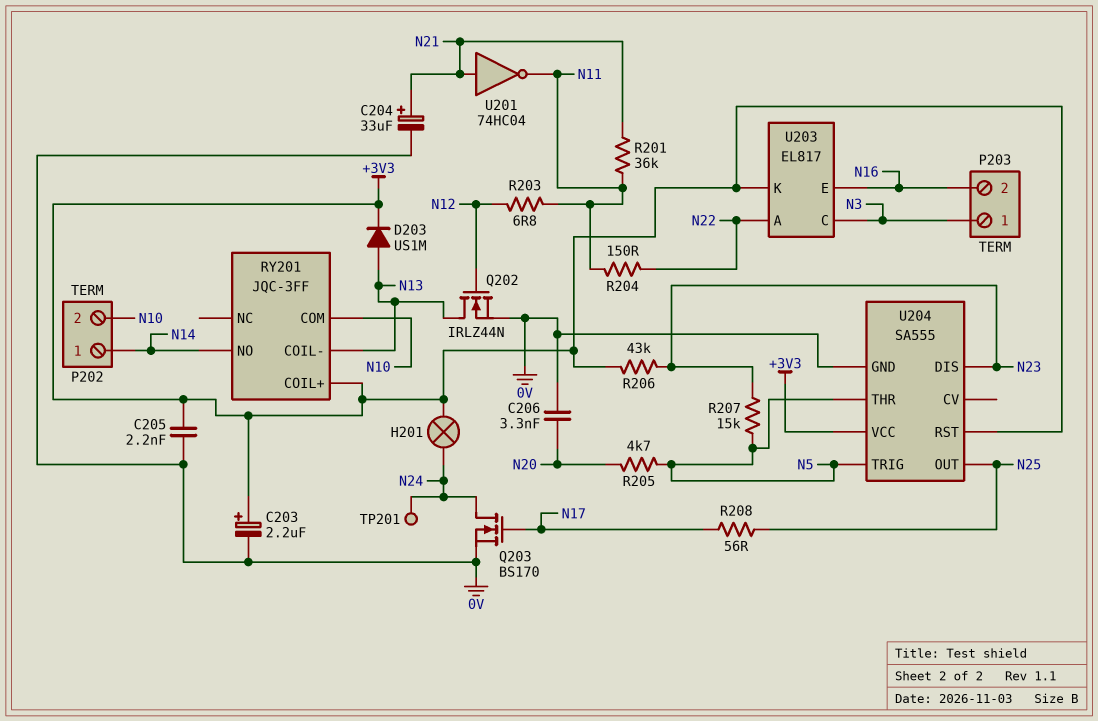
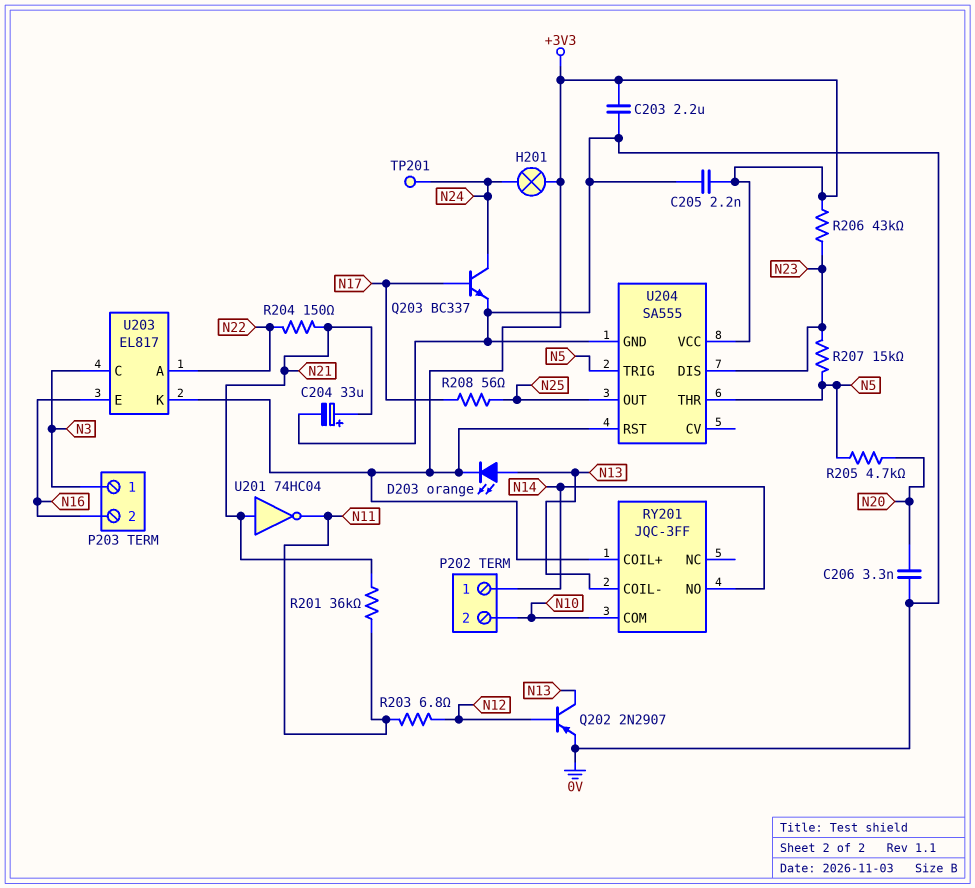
C203: 2.2uF (plus +3V3, minus 0V) -> 2.2uF (+3V3, 0V)
D203: diode US1M (A N13, K +3V3) -> LED orange (A N13, K +3V3)
Q202: NMOS IRLZ44N (G N12, D N13, S 0V) -> PNP 2N2907 (B N12, C N13, E 0V)
Q203: NMOS BS170 (G N17, D N24, S 0V) -> NPN BC337 (B N17, C N24, E 0V)
R204: 150 (N11, N22) -> 150 (N21, N22)

